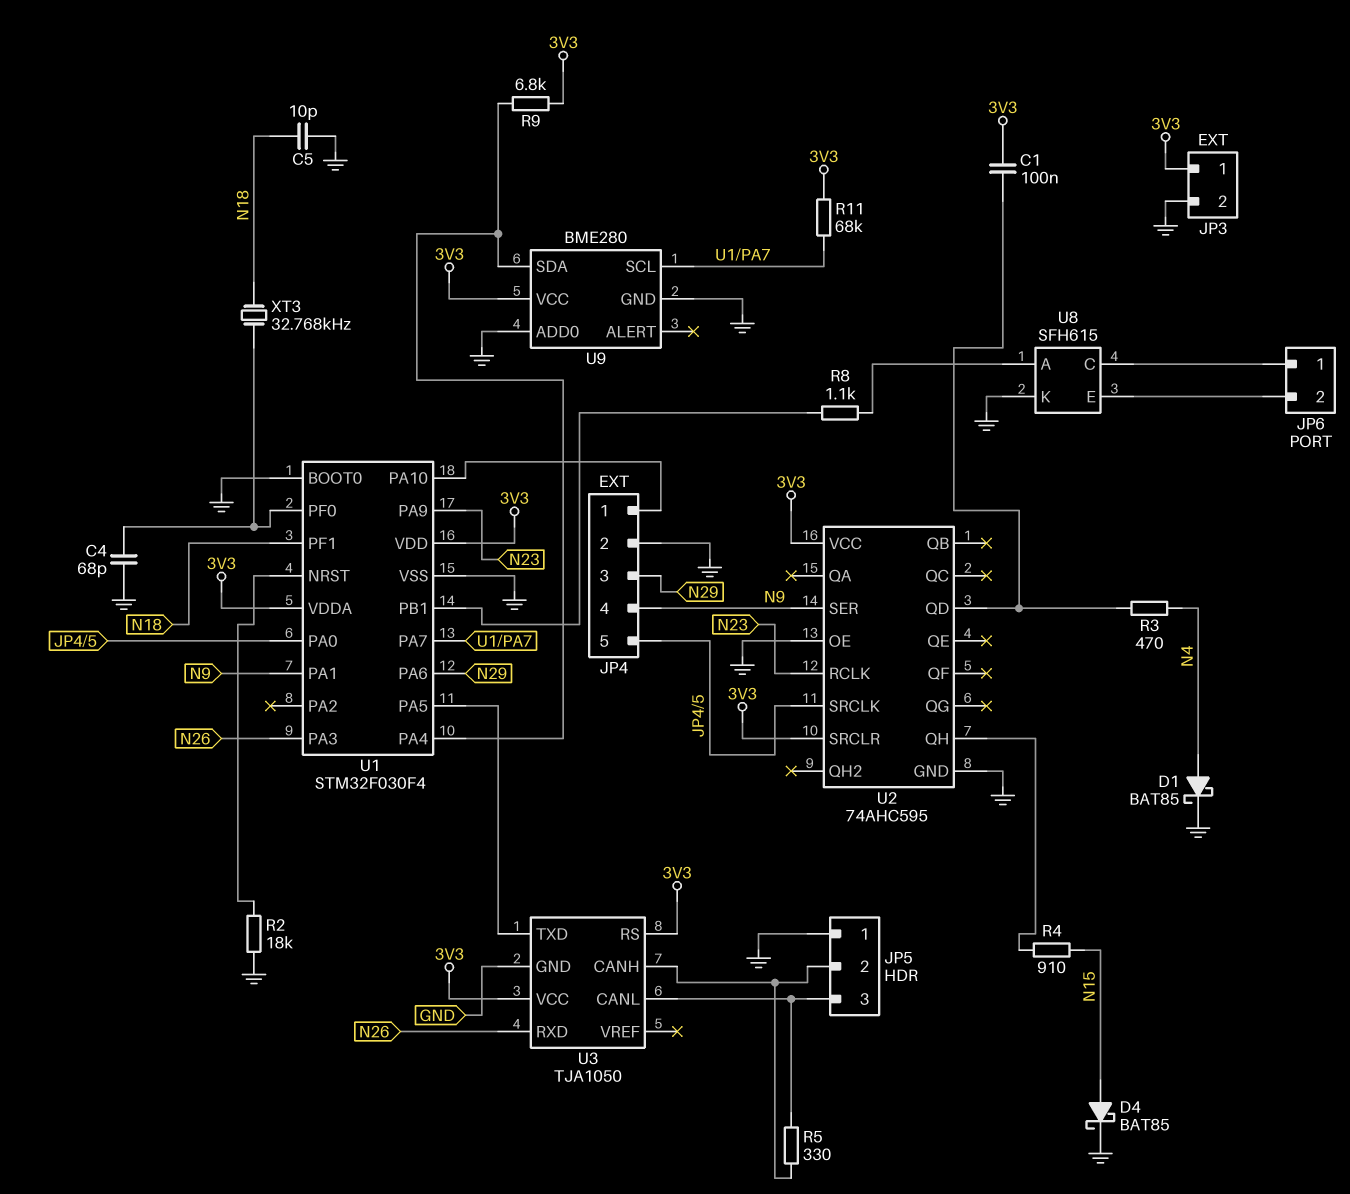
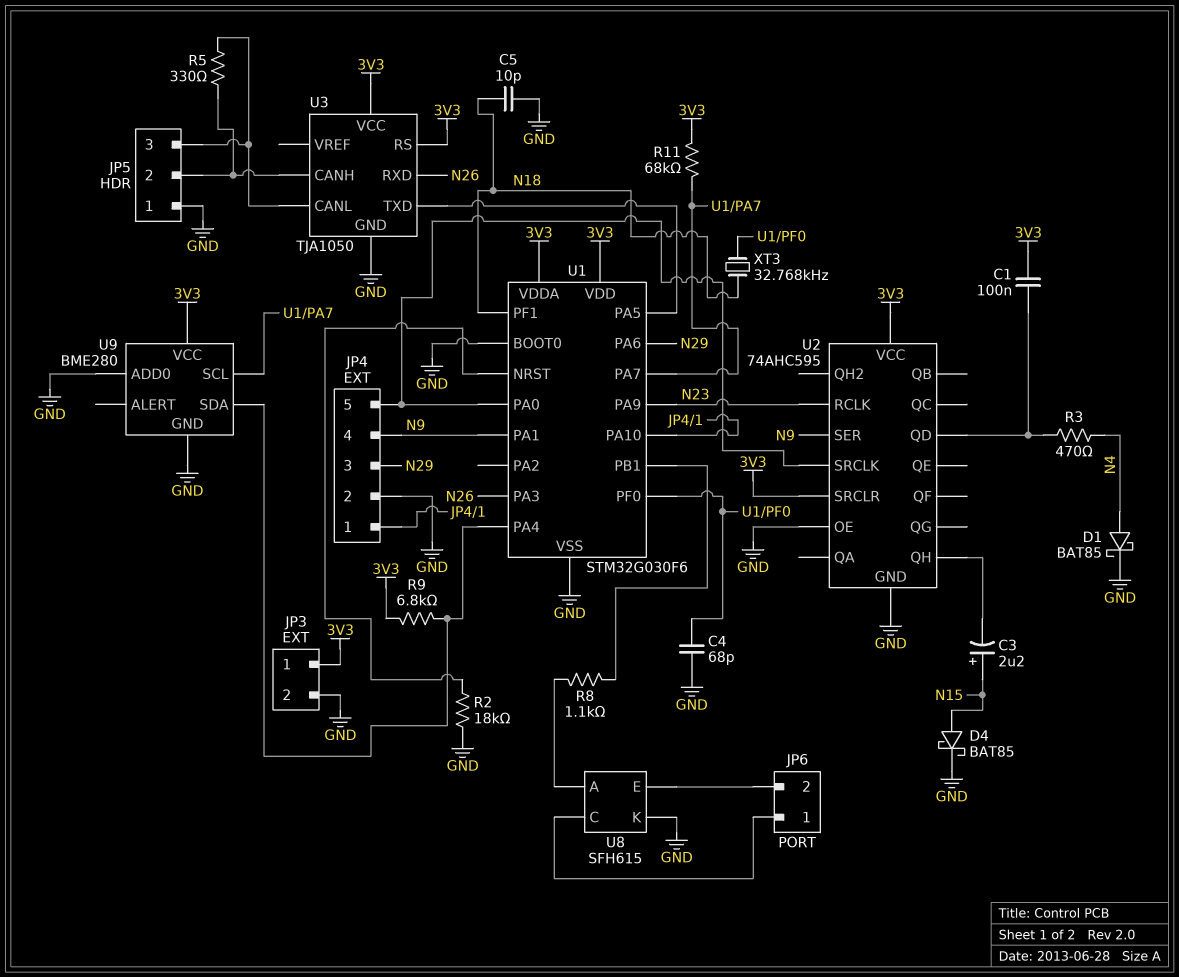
C3: none -> 2.2uF (plus N15, minus U2/QH)
R4: 910 (N15, U2/QH) -> none
U1: STM32F030F4 -> STM32G030F6

